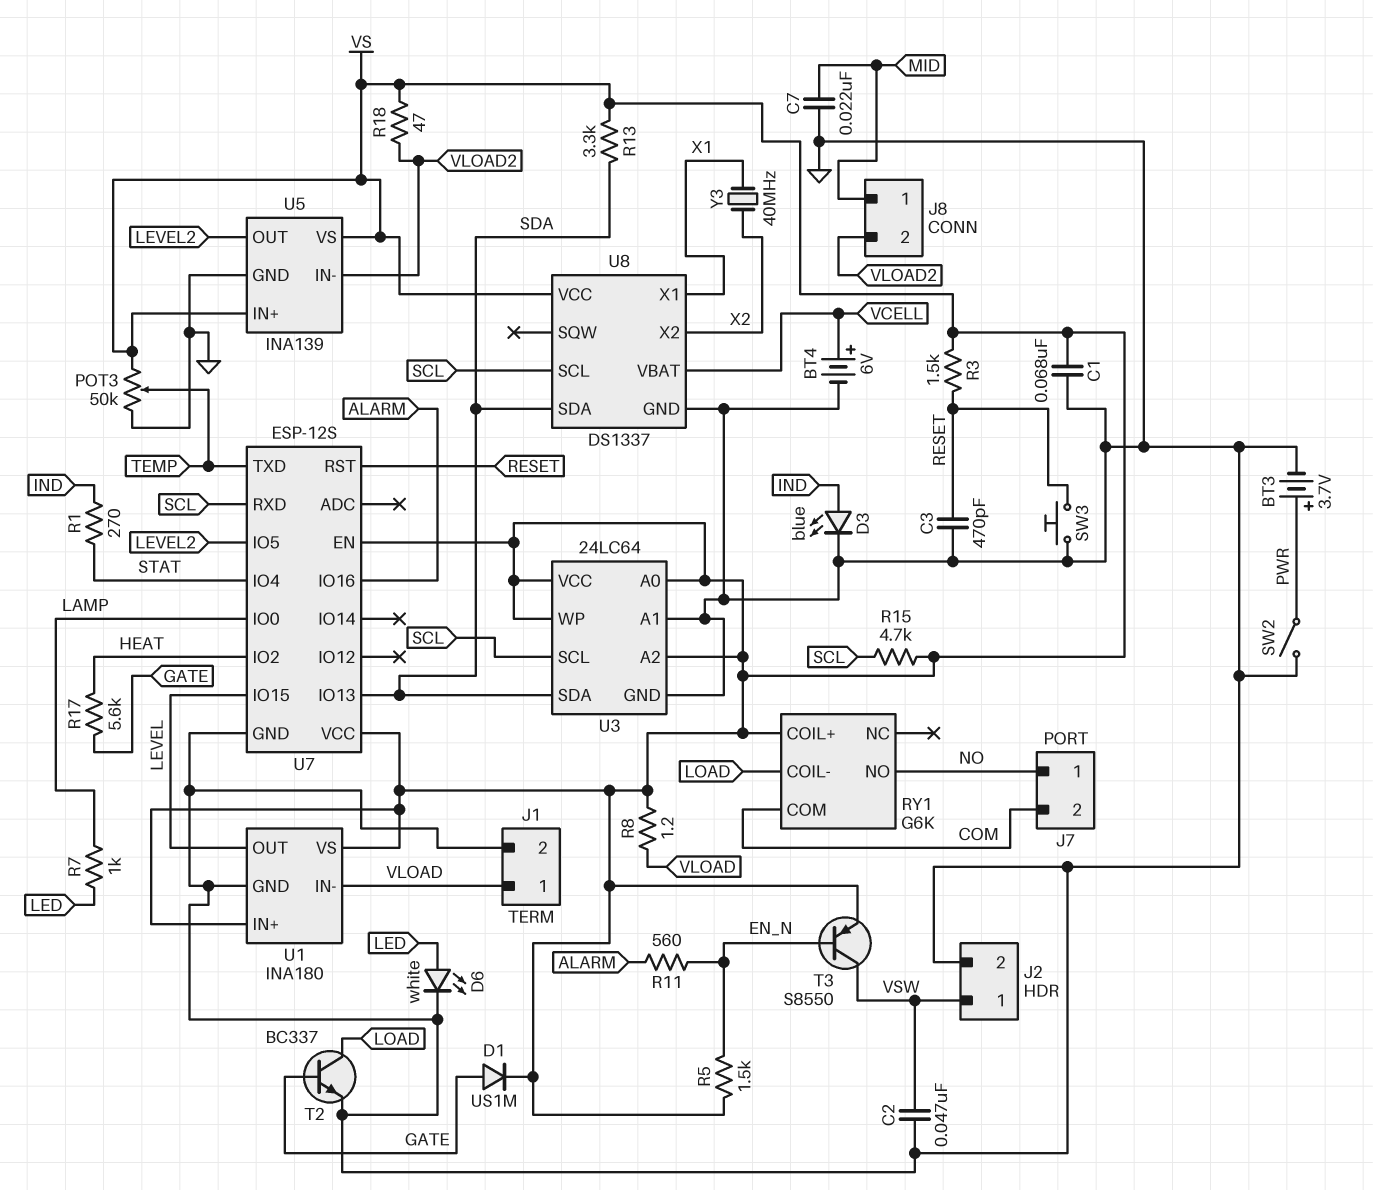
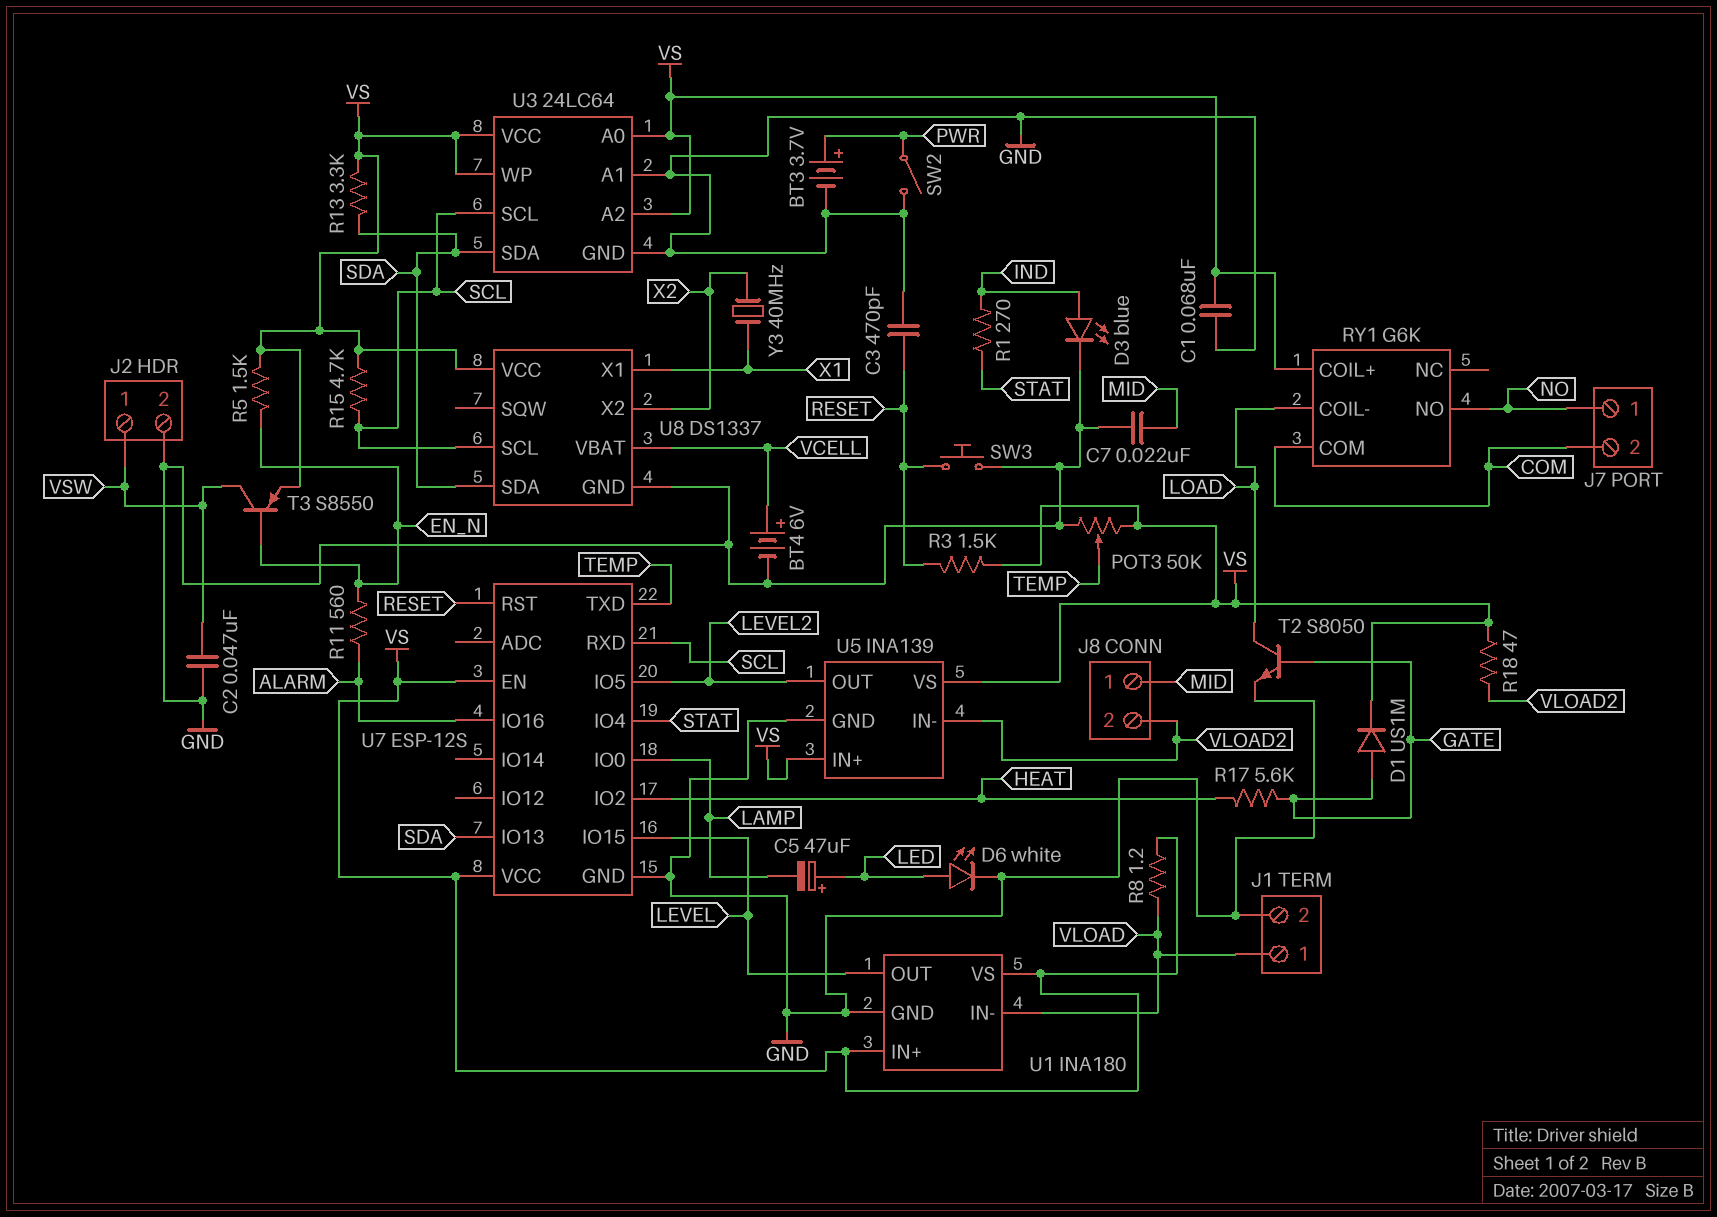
C5: none -> 47uF (plus LED, minus LAMP)
R7: 1k (LAMP, LED) -> none
T2: NPN BC337 (B GATE, C LOAD, E GND) -> NPN S8050 (B GATE, C LOAD, E GND)

